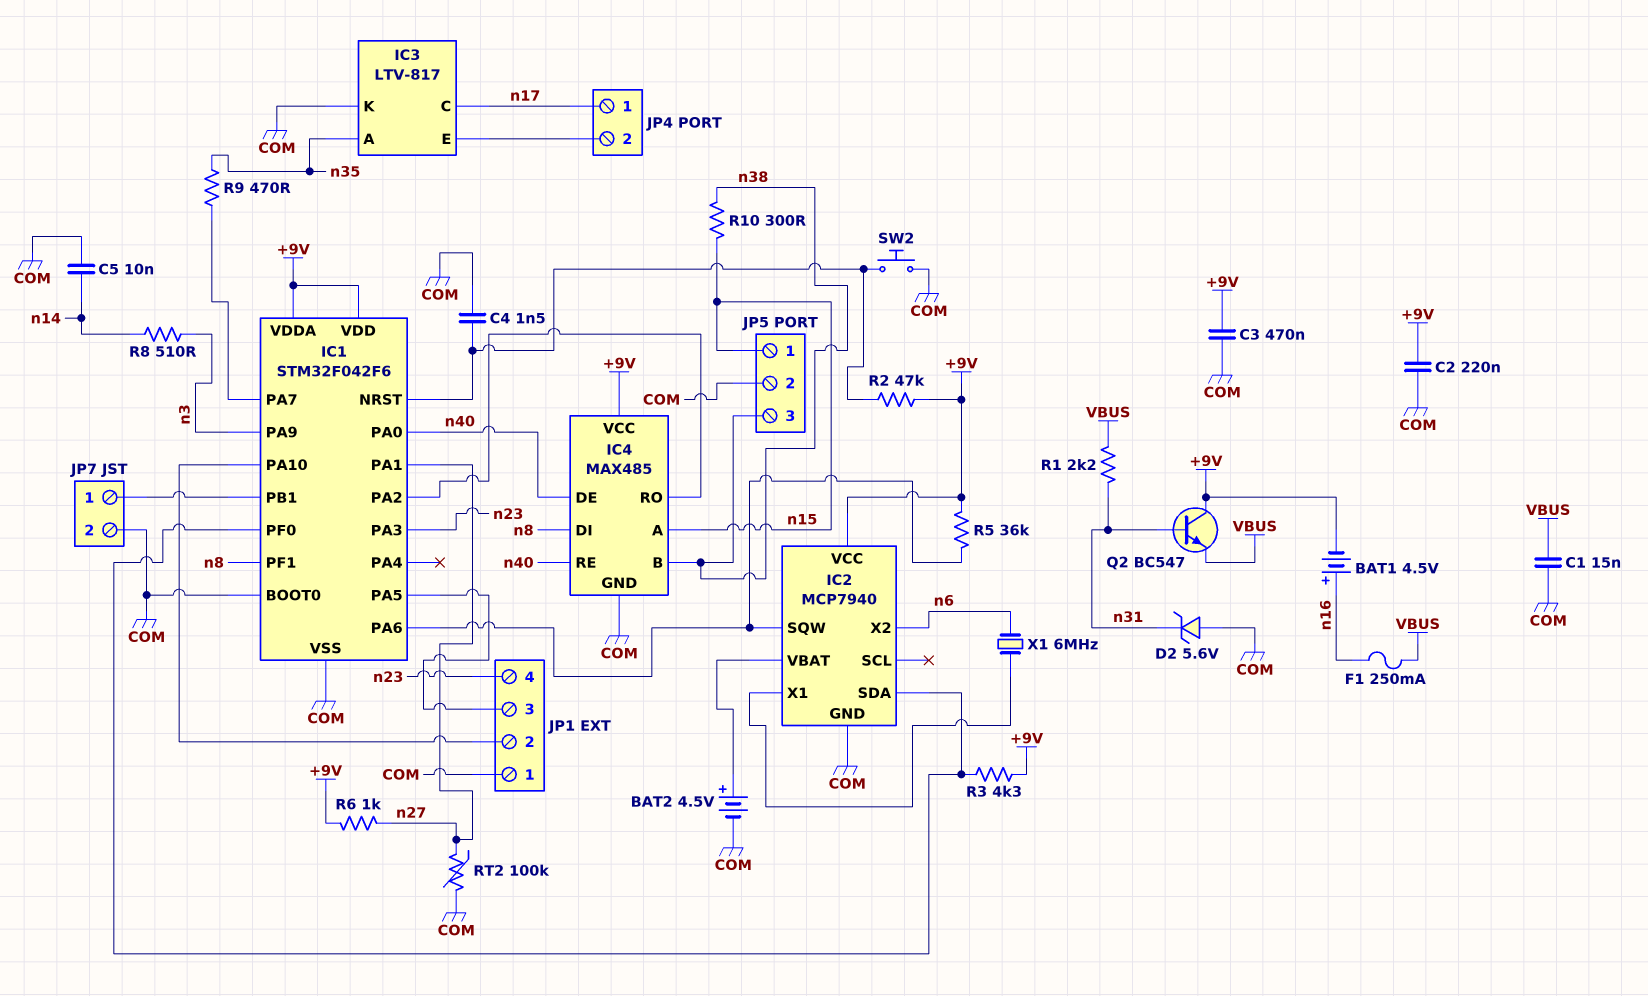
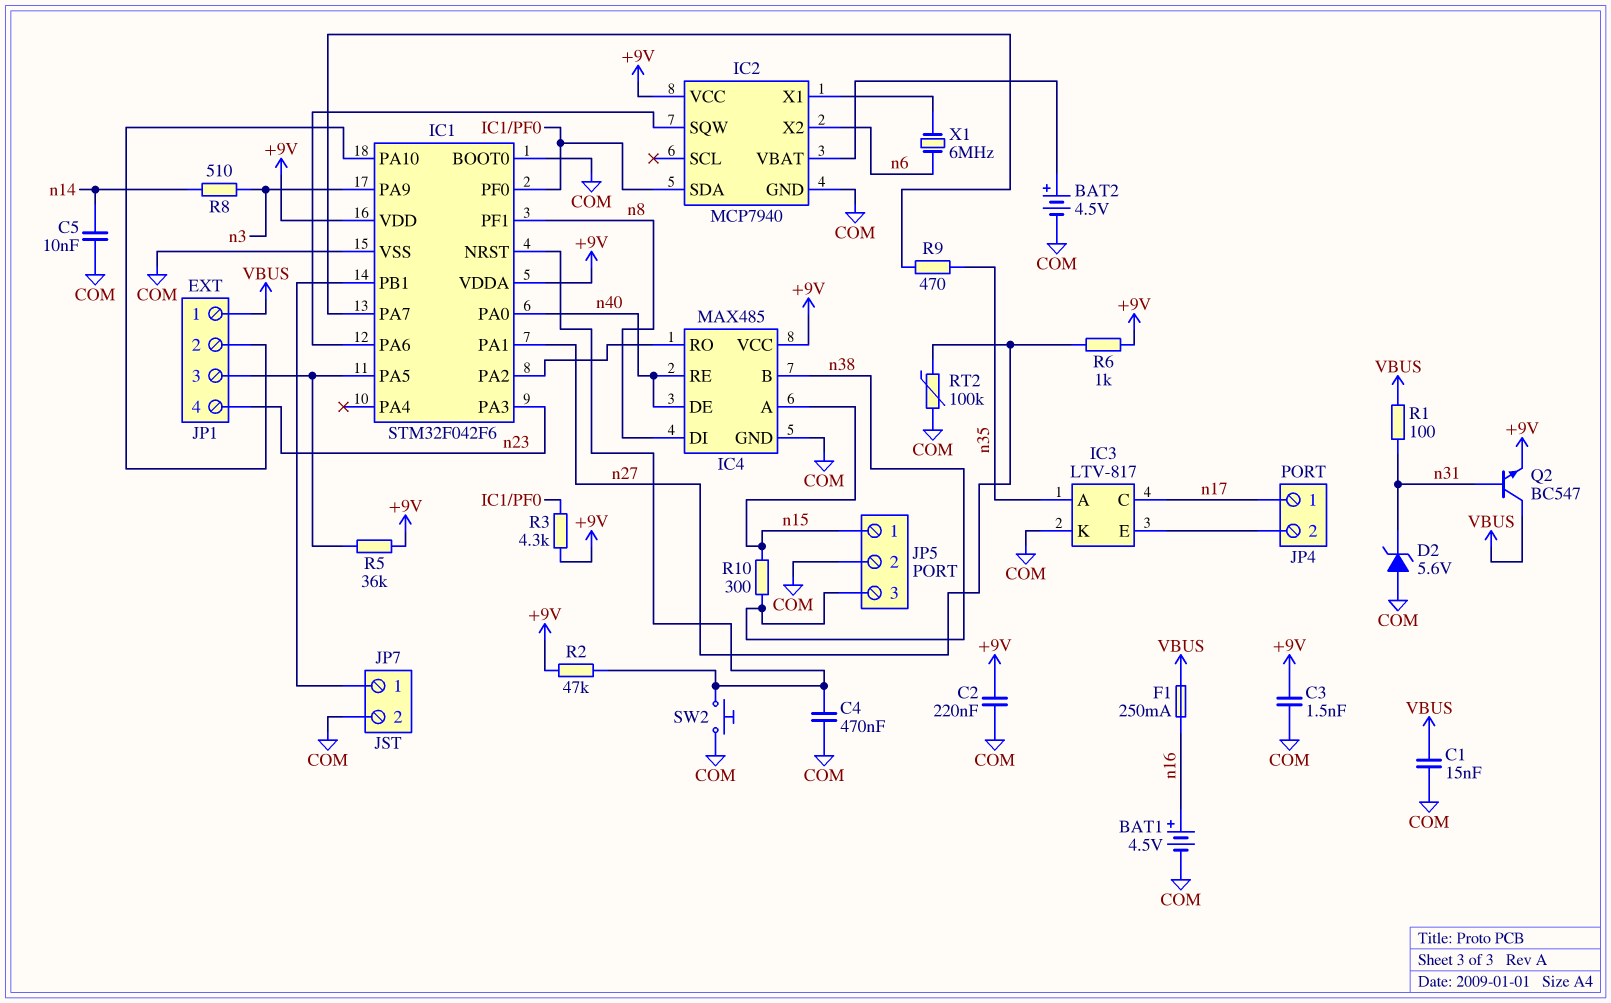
BAT1: 4.5V (plus n16, minus +9V) -> 4.5V (plus n16, minus COM)
C3: 470nF (+9V, COM) -> 1.5nF (+9V, COM)
C4: 1.5nF (COM, IC1/NRST) -> 470nF (COM, IC1/NRST)
JP1 pin 1: COM -> VBUS
Q2: NPN BC547 (B n31, C +9V, E VBUS) -> NPN BC547 (B n31, C VBUS, E +9V)
R1: 2.2k (VBUS, n31) -> 100 (VBUS, n31)
R5: 36k (+9V, IC1/PA6) -> 36k (+9V, IC1/PA5)

